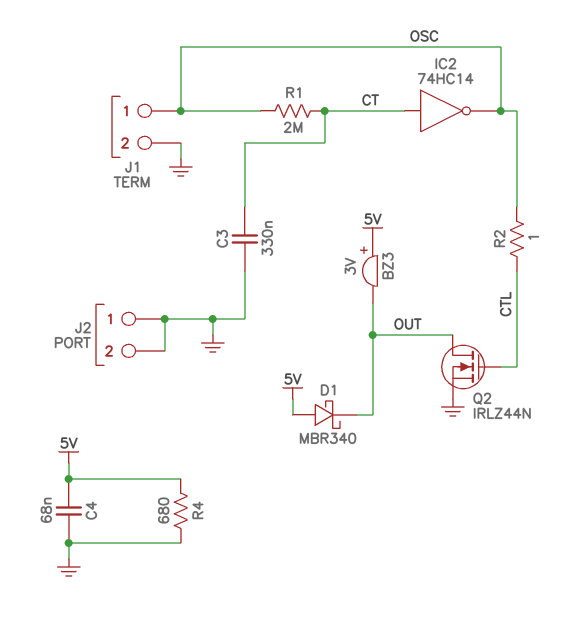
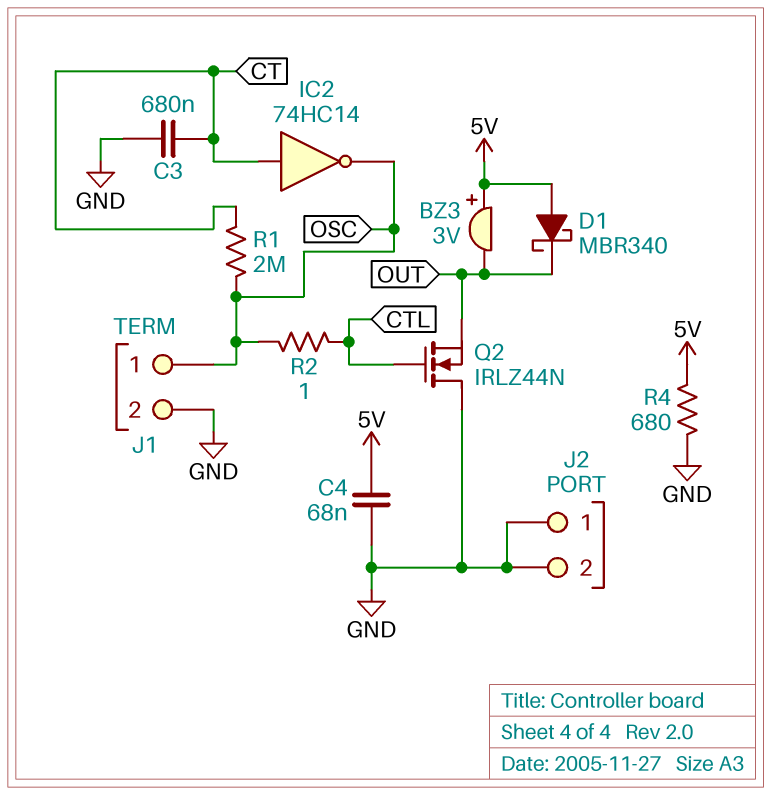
C3: 330nF (CT, GND) -> 680nF (CT, GND)
Q2: NMOS IRLZ44N (G CTL, D OUT, S GND) -> NMOS IRLZ44N (G CTL, D GND, S OUT)

